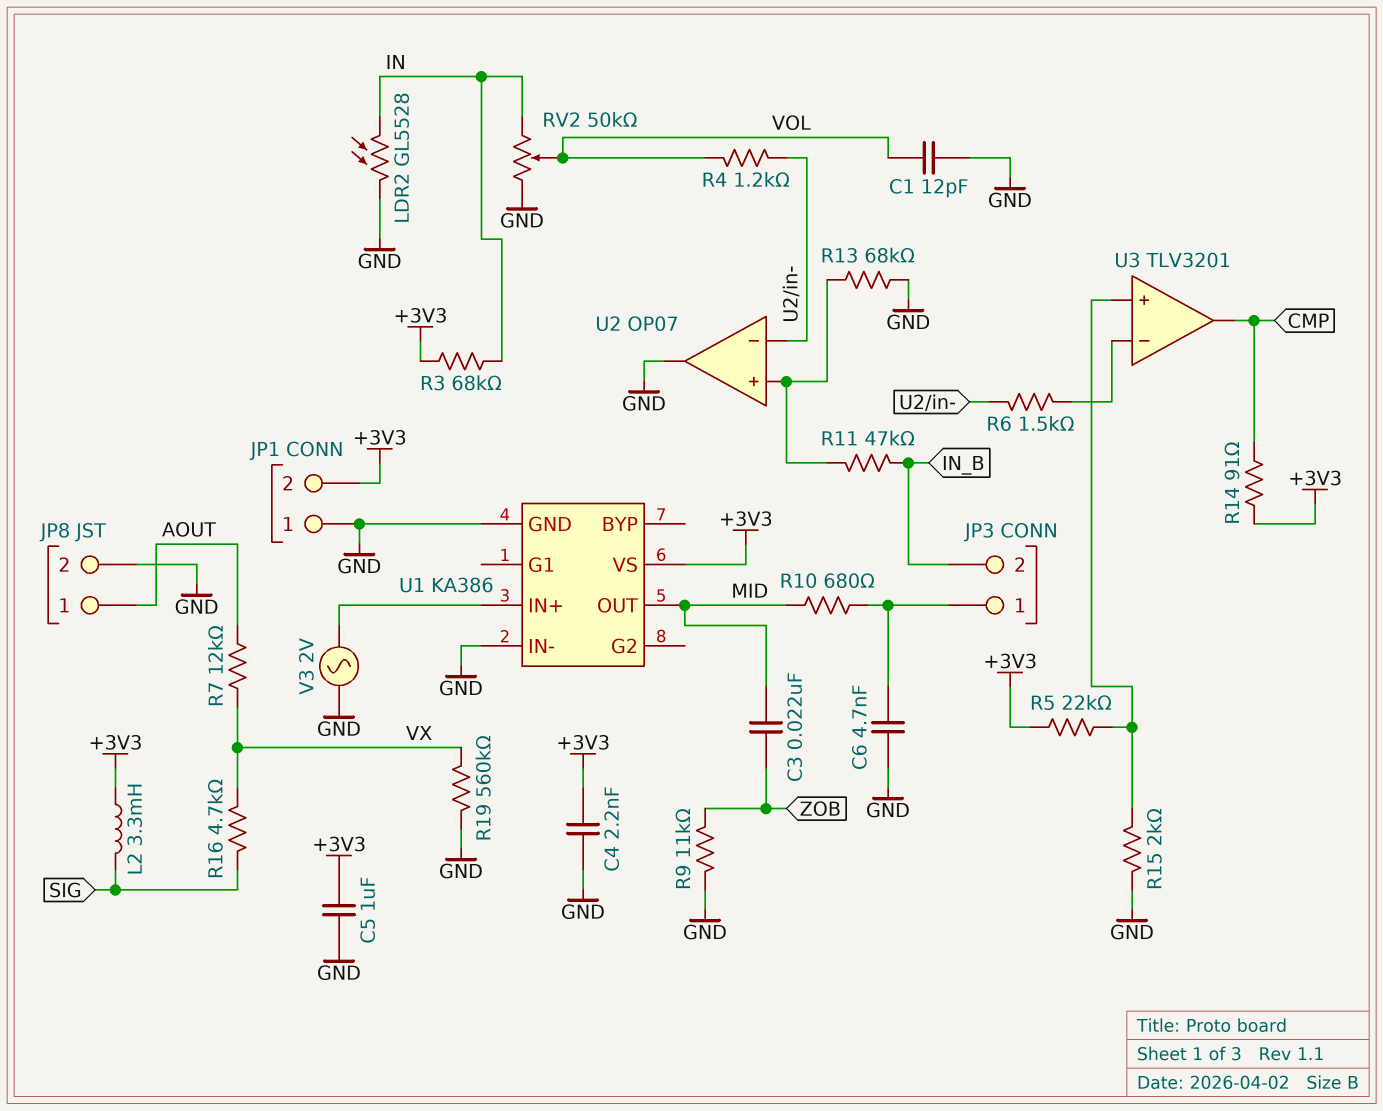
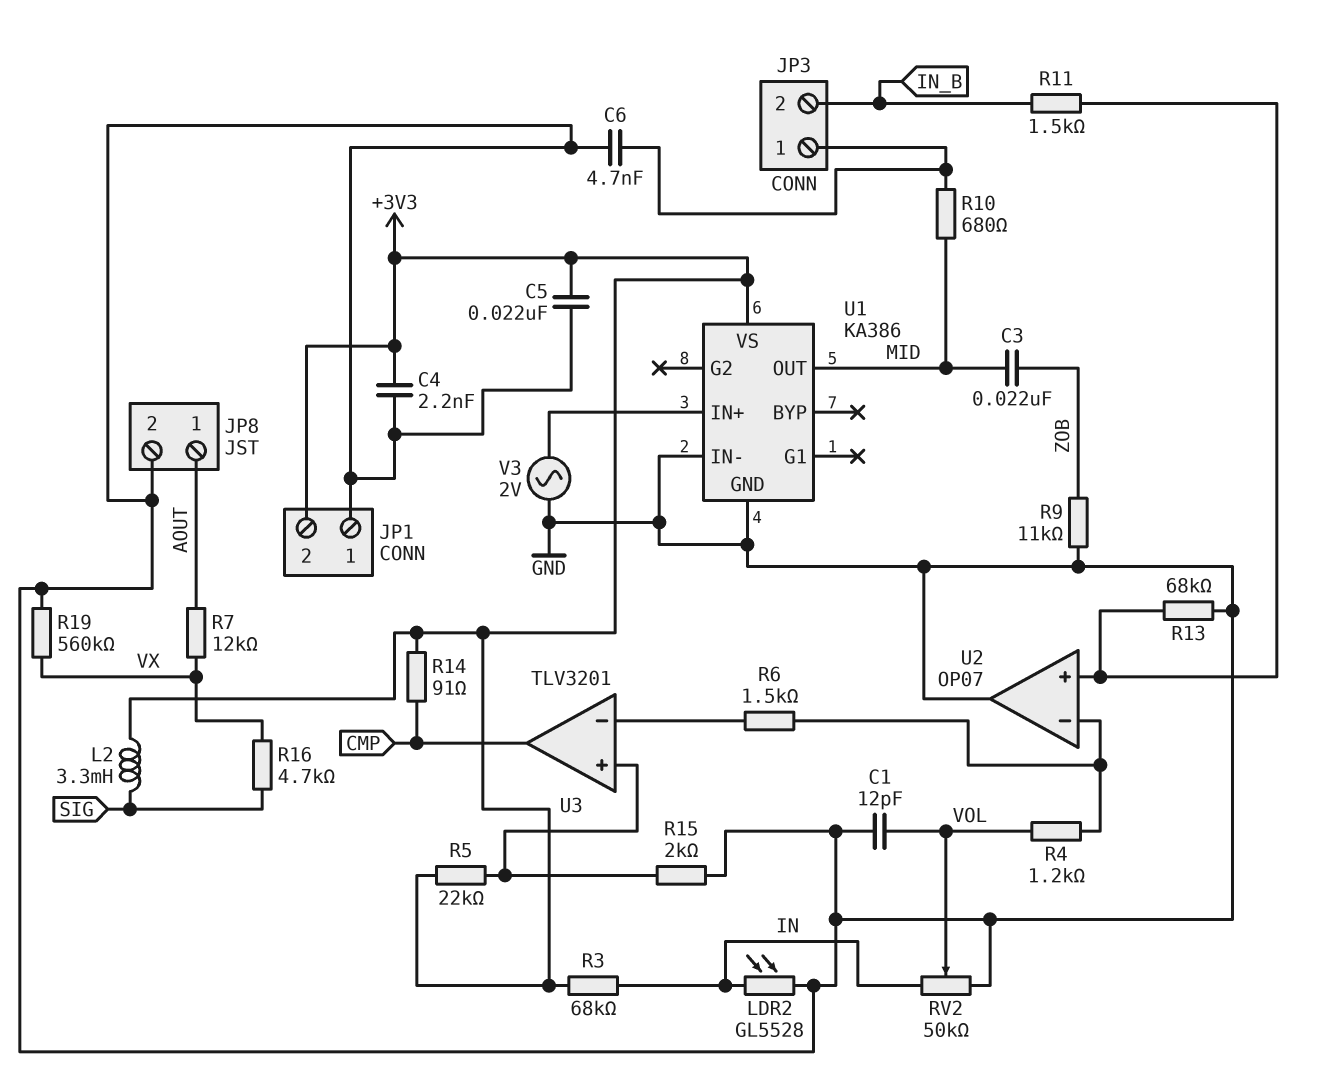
C5: 1uF (+3V3, GND) -> 22nF (+3V3, GND)
R11: 47k (IN_B, U2/in+) -> 1.5k (IN_B, U2/in+)

